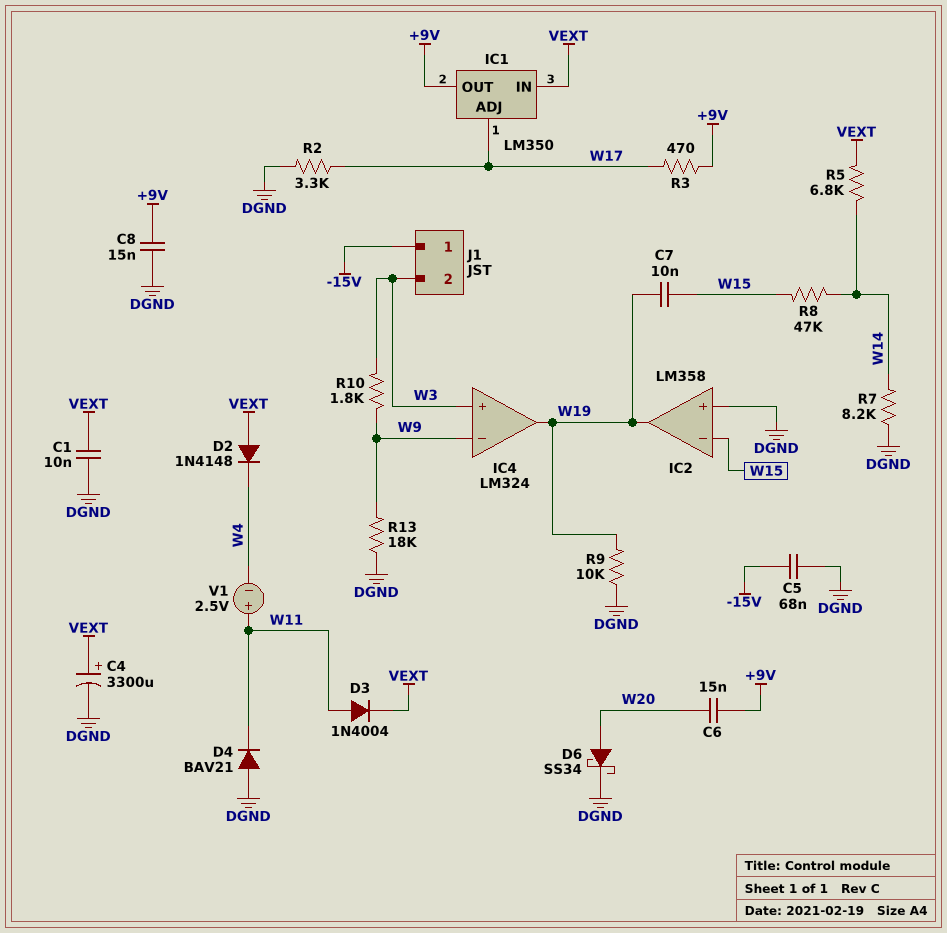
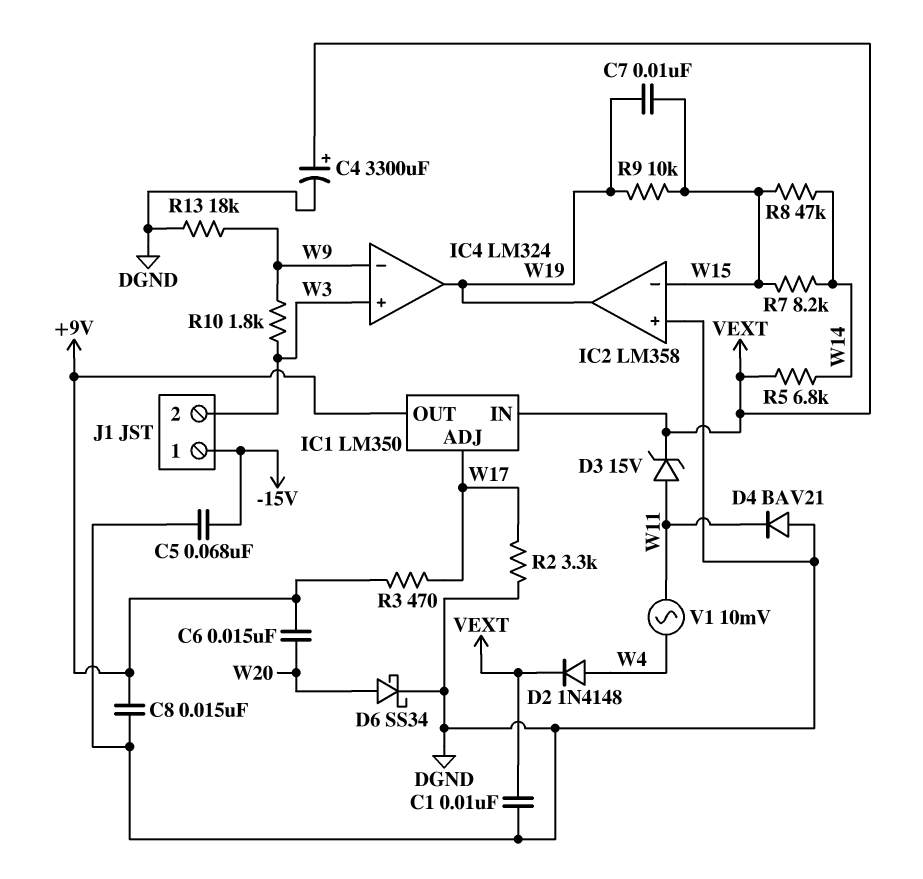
D2: diode 1N4148 (A VEXT, K W4) -> diode 1N4148 (A W4, K VEXT)
D3: diode 1N4004 (A W11, K VEXT) -> zener 15V (A W11, K VEXT)
R7: 8.2k (DGND, W14) -> 8.2k (W14, W15)
R9: 10k (DGND, W19) -> 10k (W15, W19)
V1: 2.5V (plus W11, minus W4) -> AC 10mV (W4, W11)

